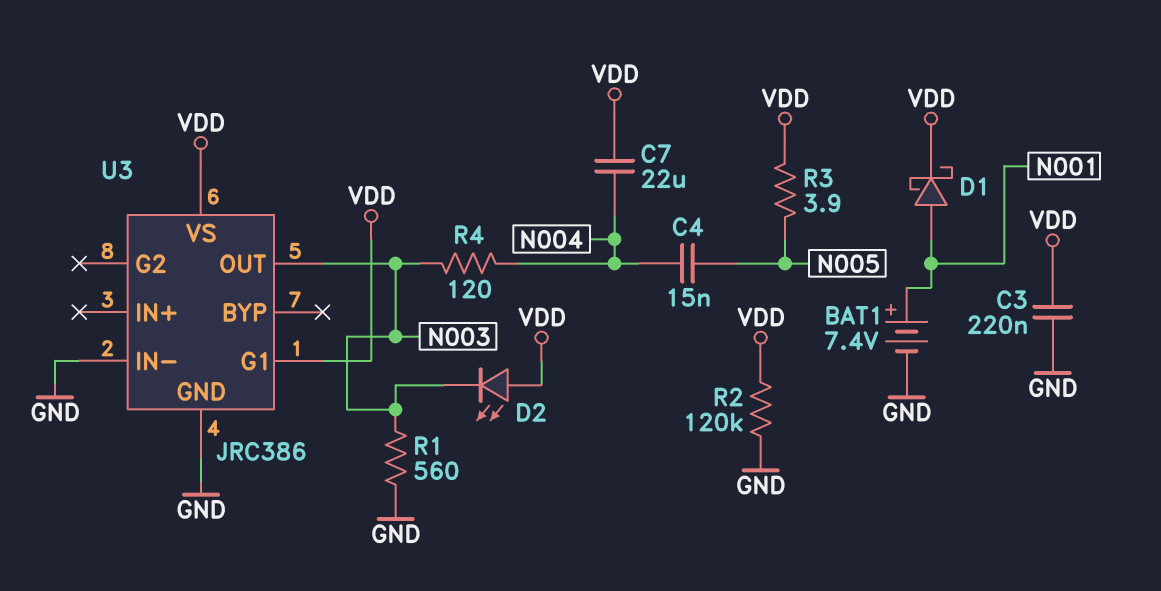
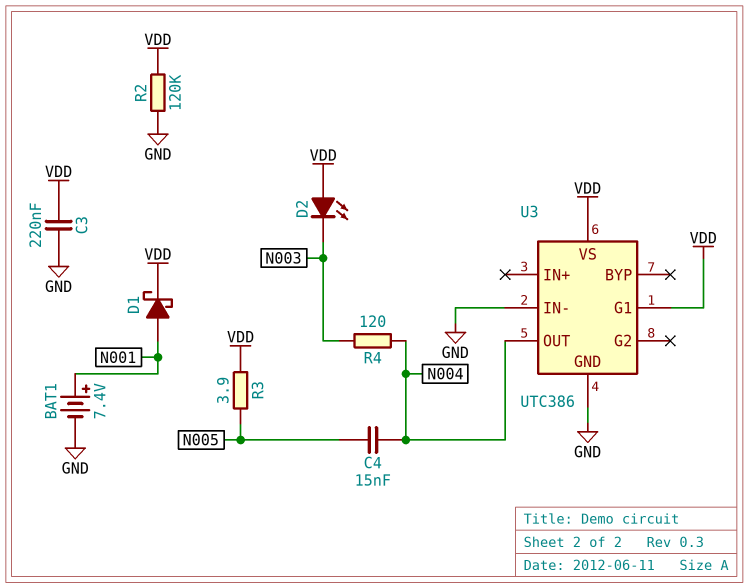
C7: 22uF (N004, VDD) -> none
R1: 560 (GND, N003) -> none
U3: JRC386 -> UTC386
U3 pin OUT: N003 -> N004

